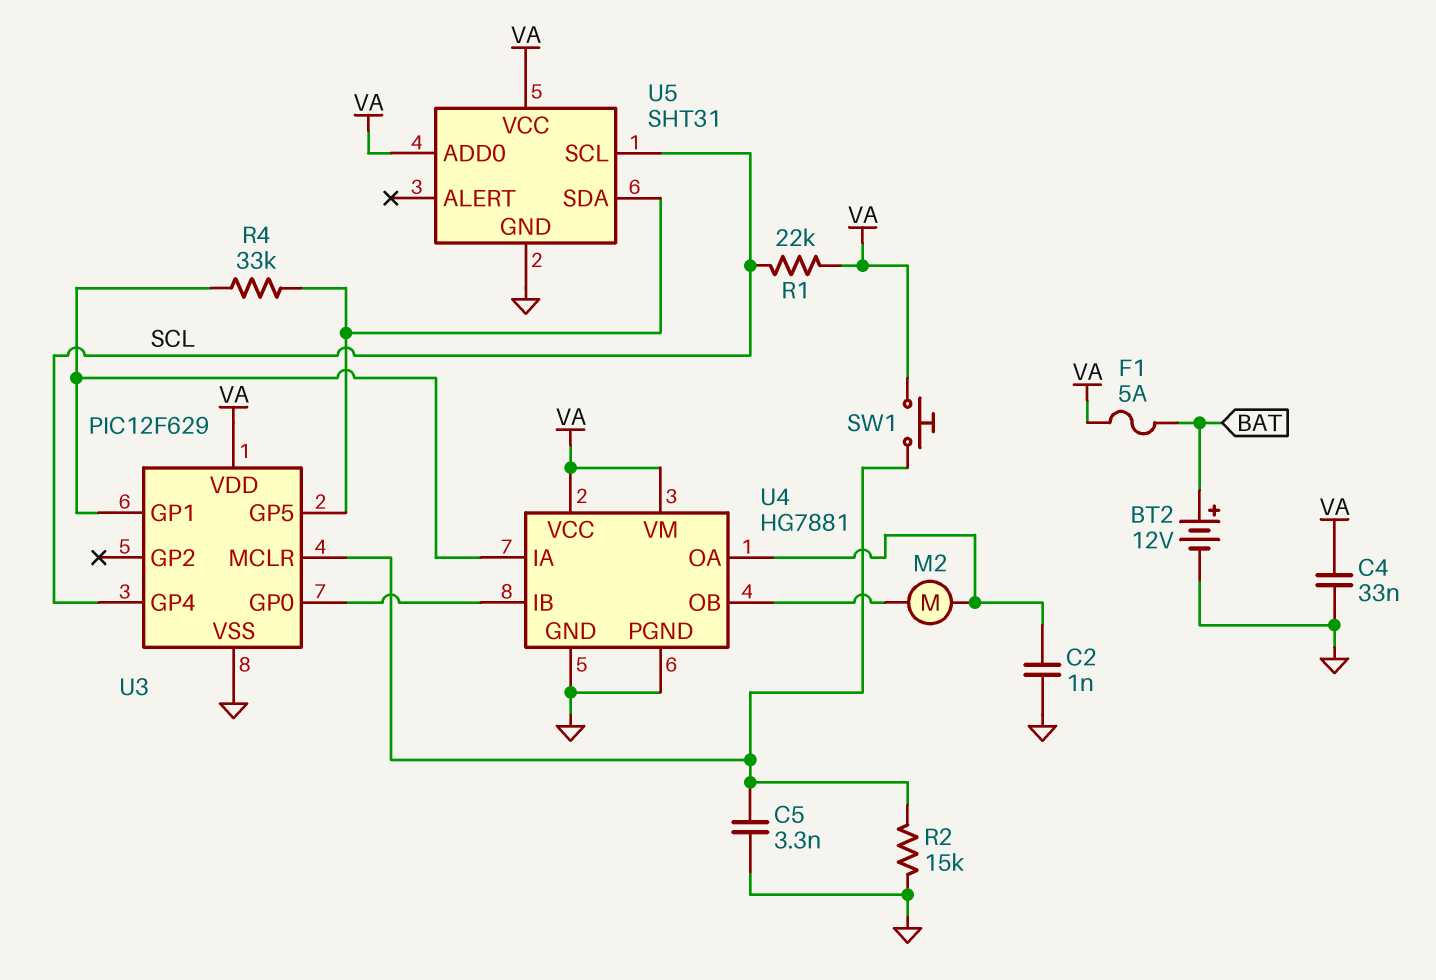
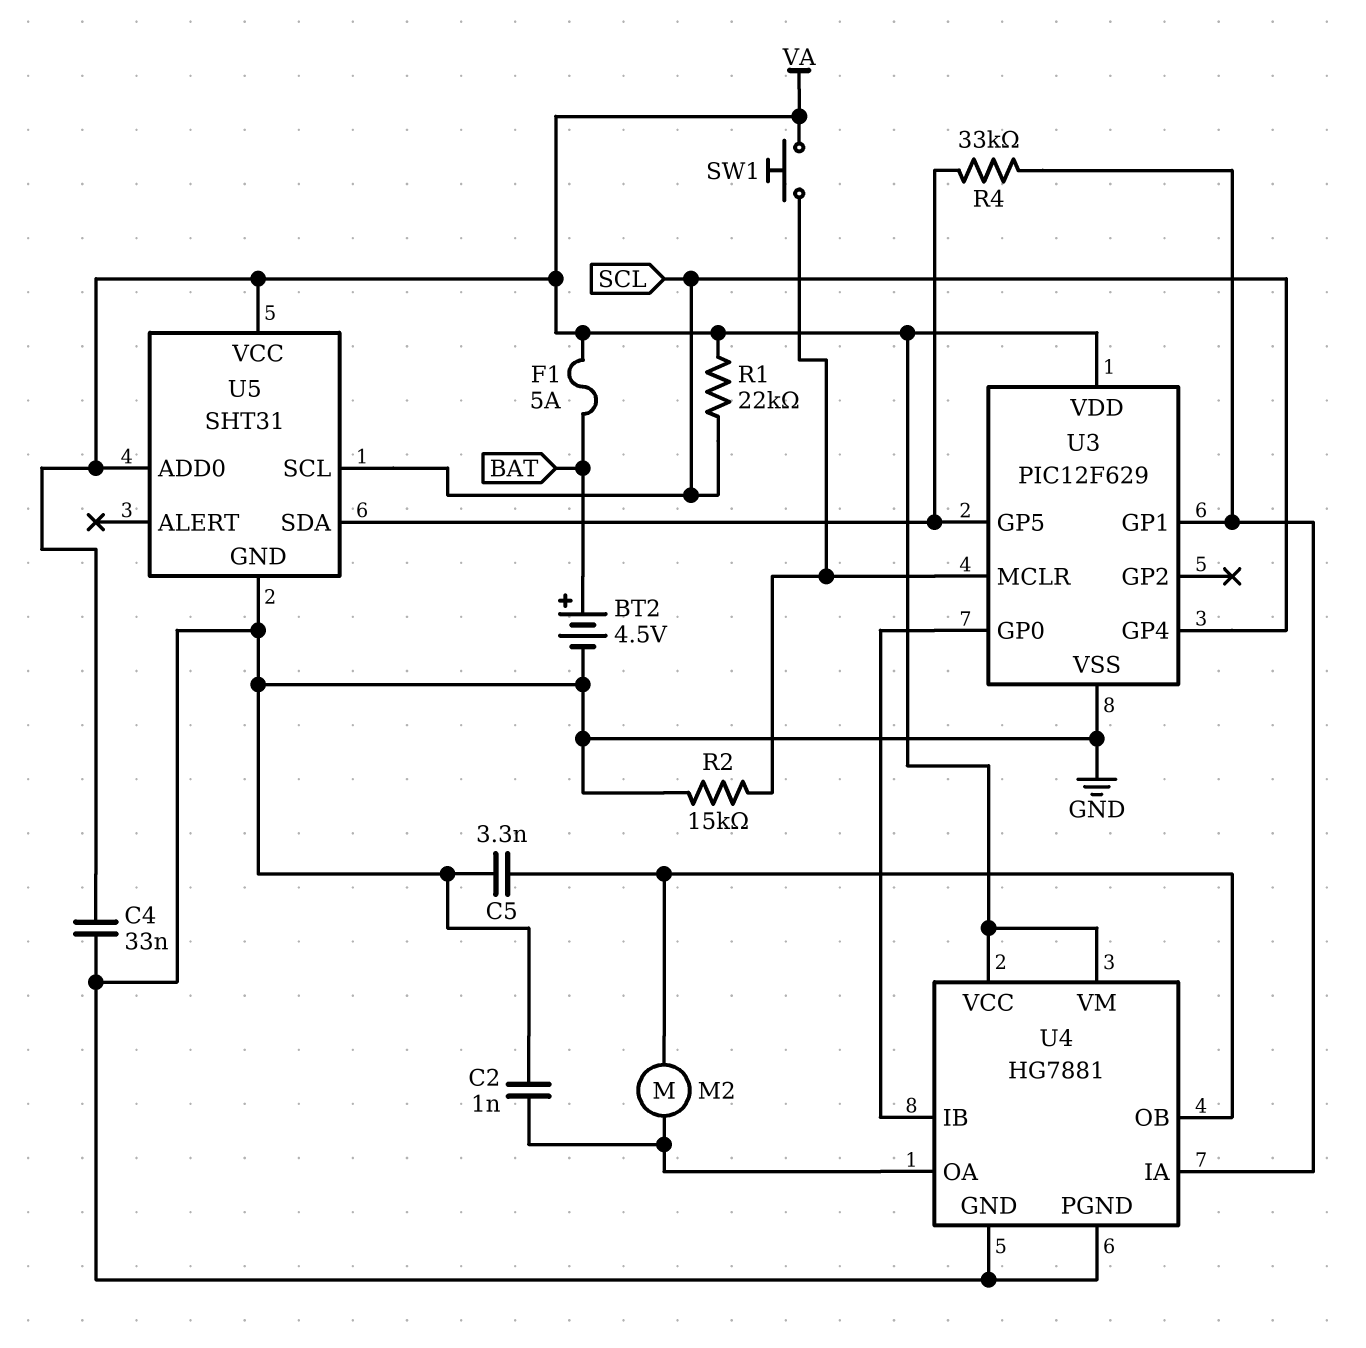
BT2: 12V (plus BAT, minus GND) -> 4.5V (plus BAT, minus GND)
C5: 3.3nF (GND, U3/MCLR) -> 3.3nF (GND, U4/OB)

